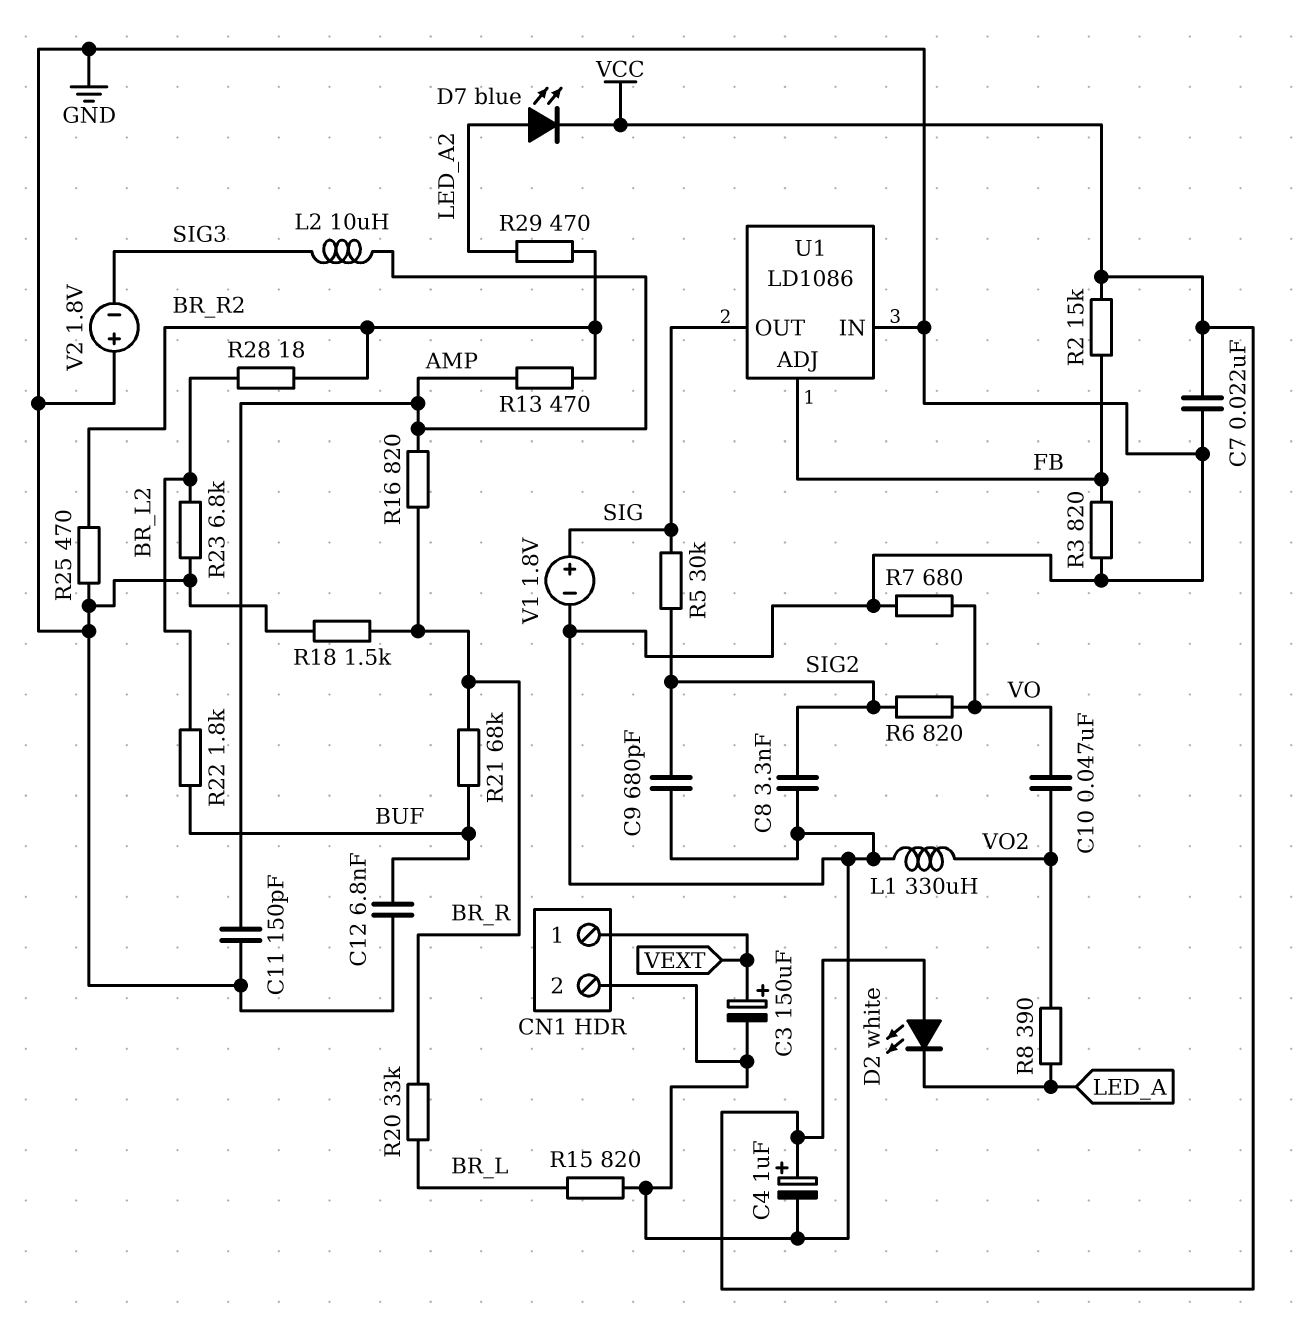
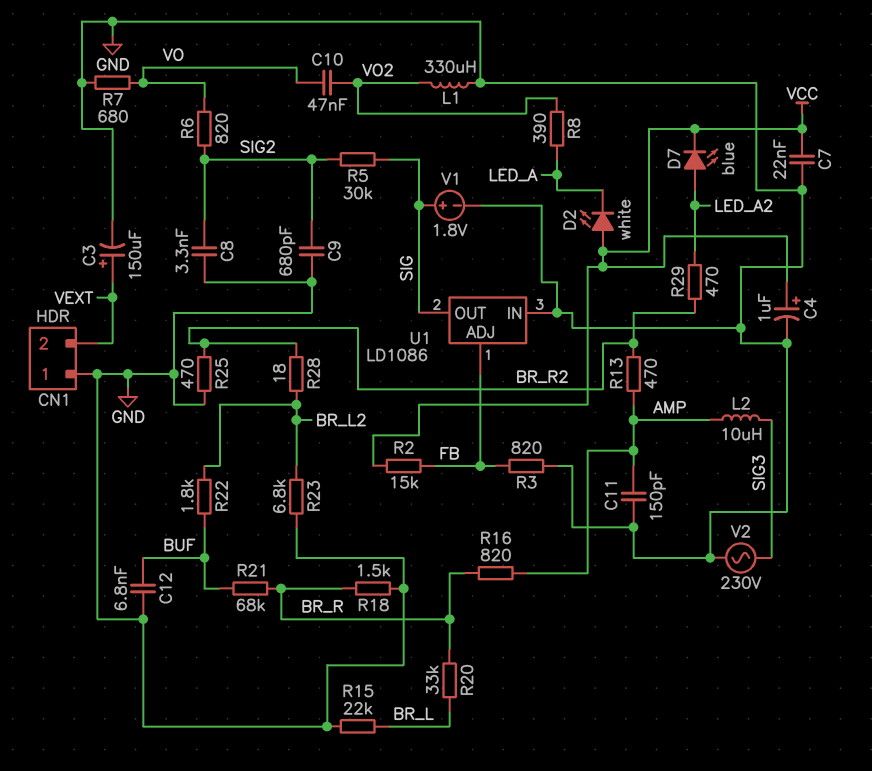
CN1 pin 1: VEXT -> GND
CN1 pin 2: GND -> VEXT
R15: 820 (BR_L, GND) -> 22k (BR_L, GND)
V2: 1.8V (plus GND, minus SIG3) -> AC 230V (GND, SIG3)

